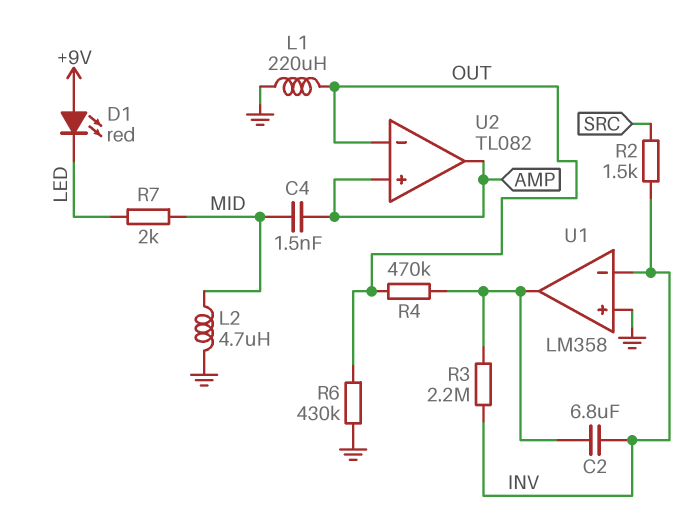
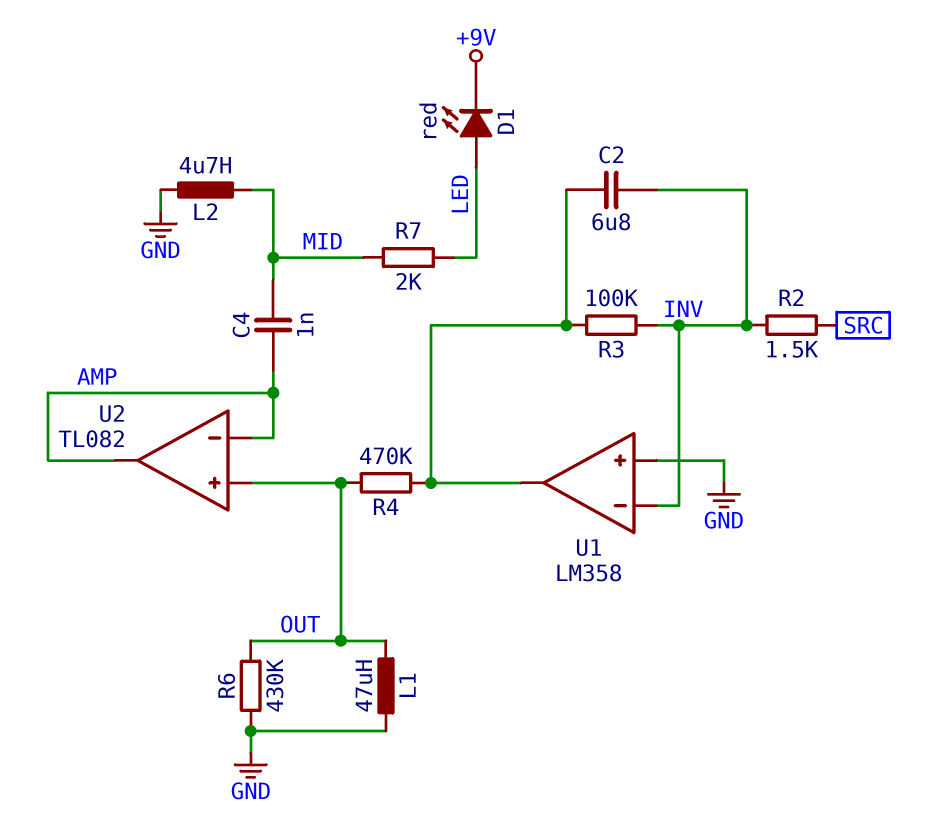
C4: 1.5nF (AMP, MID) -> 1nF (AMP, MID)
D1: LED red (A +9V, K LED) -> LED red (A LED, K +9V)
L1: 220uH (GND, OUT) -> 47uH (GND, OUT)
R3: 2.2M (INV, U1/out) -> 100k (INV, U1/out)
U2 pin in+: AMP -> OUT
U2 pin in-: OUT -> AMP

